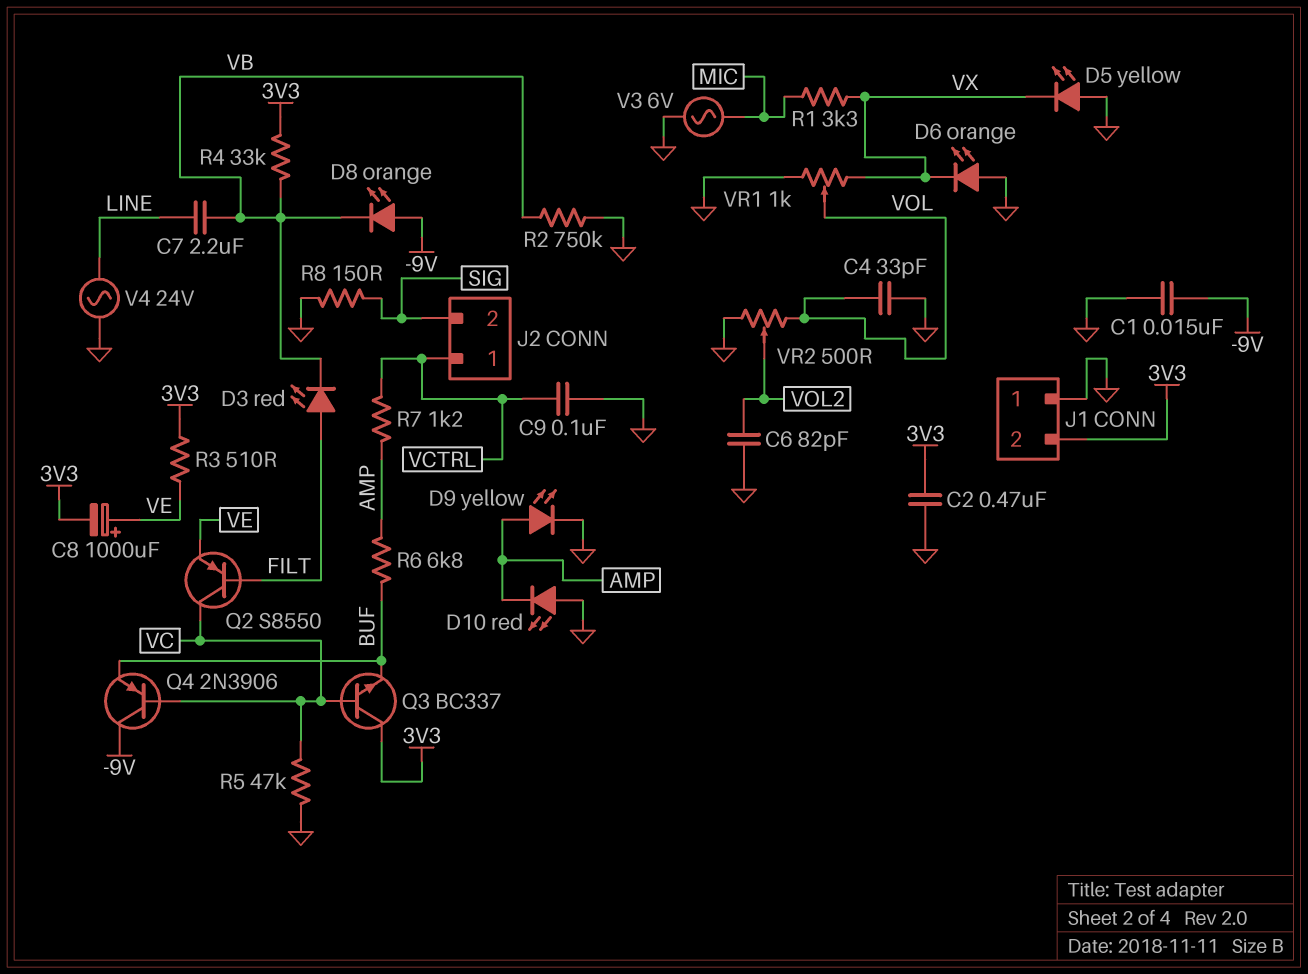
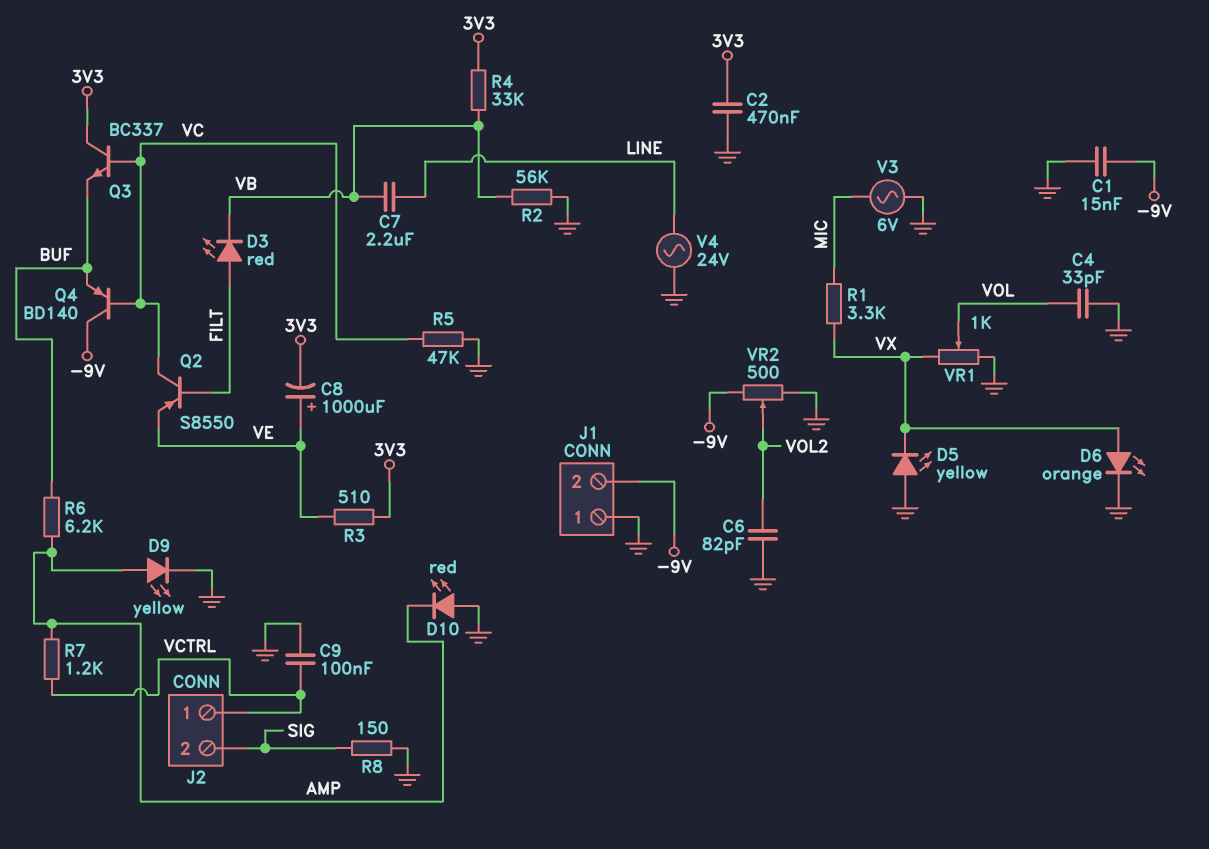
D6: LED orange (A GND, K VX) -> LED orange (A VX, K GND)
D8: LED orange (A -9V, K VB) -> none
J1 pin 2: 3V3 -> -9V
Q4: PNP 2N3906 (B VC, C -9V, E BUF) -> PNP BD140 (B VC, C -9V, E BUF)
R2: 750k (GND, VB) -> 56k (GND, VB)
R6: 6.8k (AMP, BUF) -> 6.2k (AMP, BUF)
VR2: 500 (GND, VOL, wiper VOL2) -> 500 (-9V, GND, wiper VOL2)

